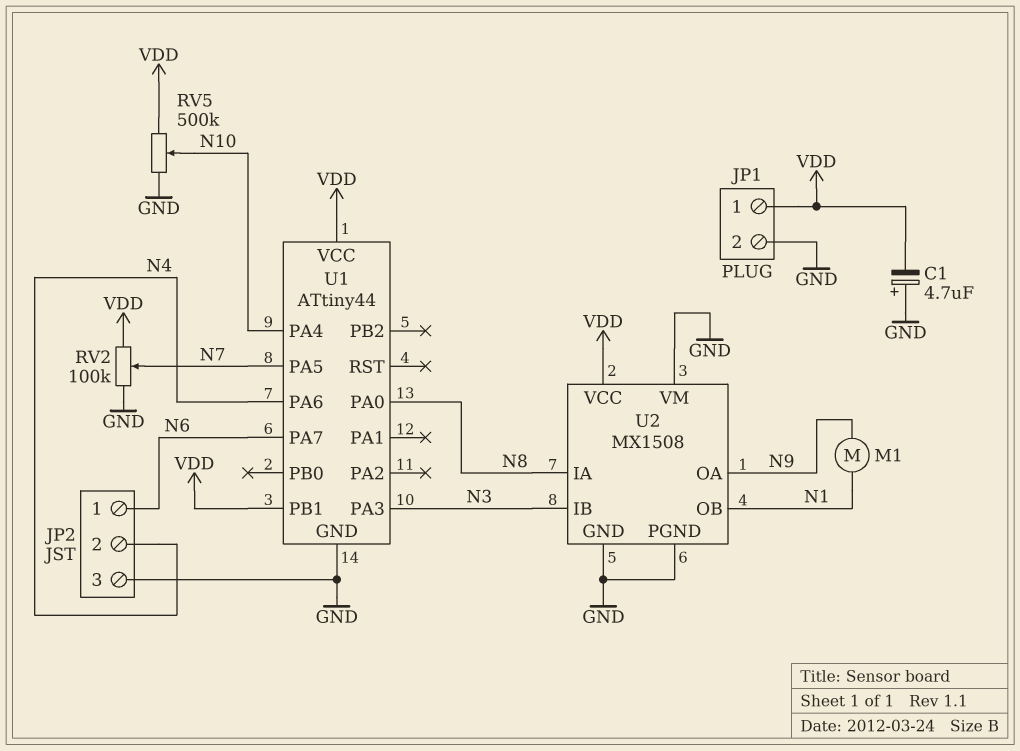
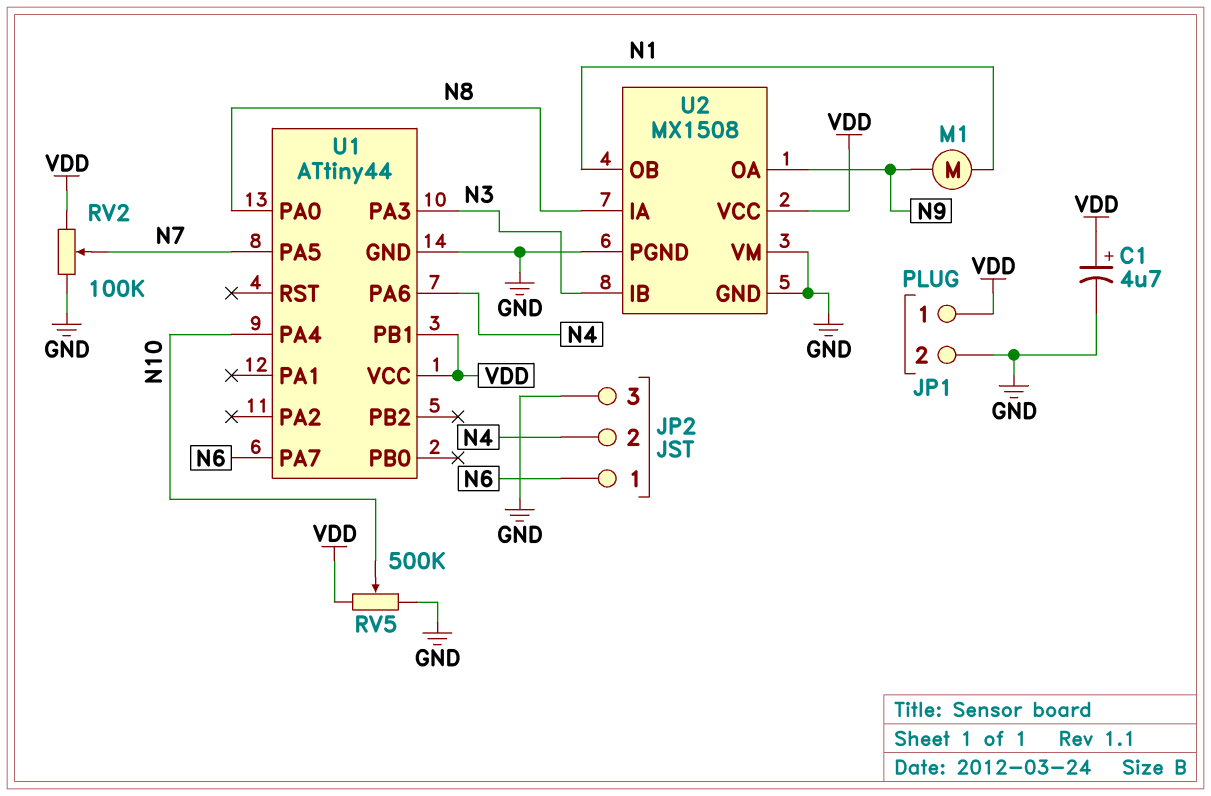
C1: 4.7uF (plus GND, minus VDD) -> 4.7uF (plus VDD, minus GND)

